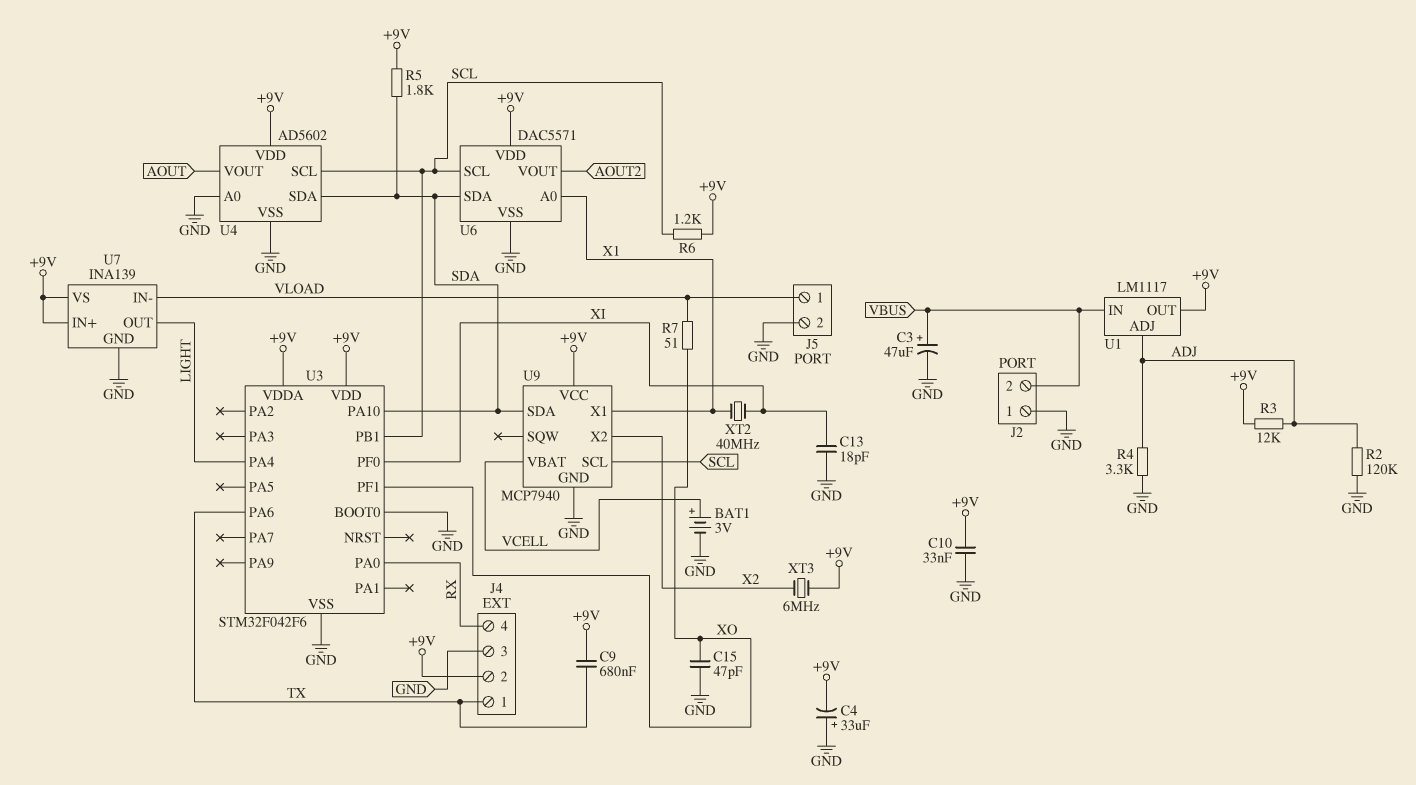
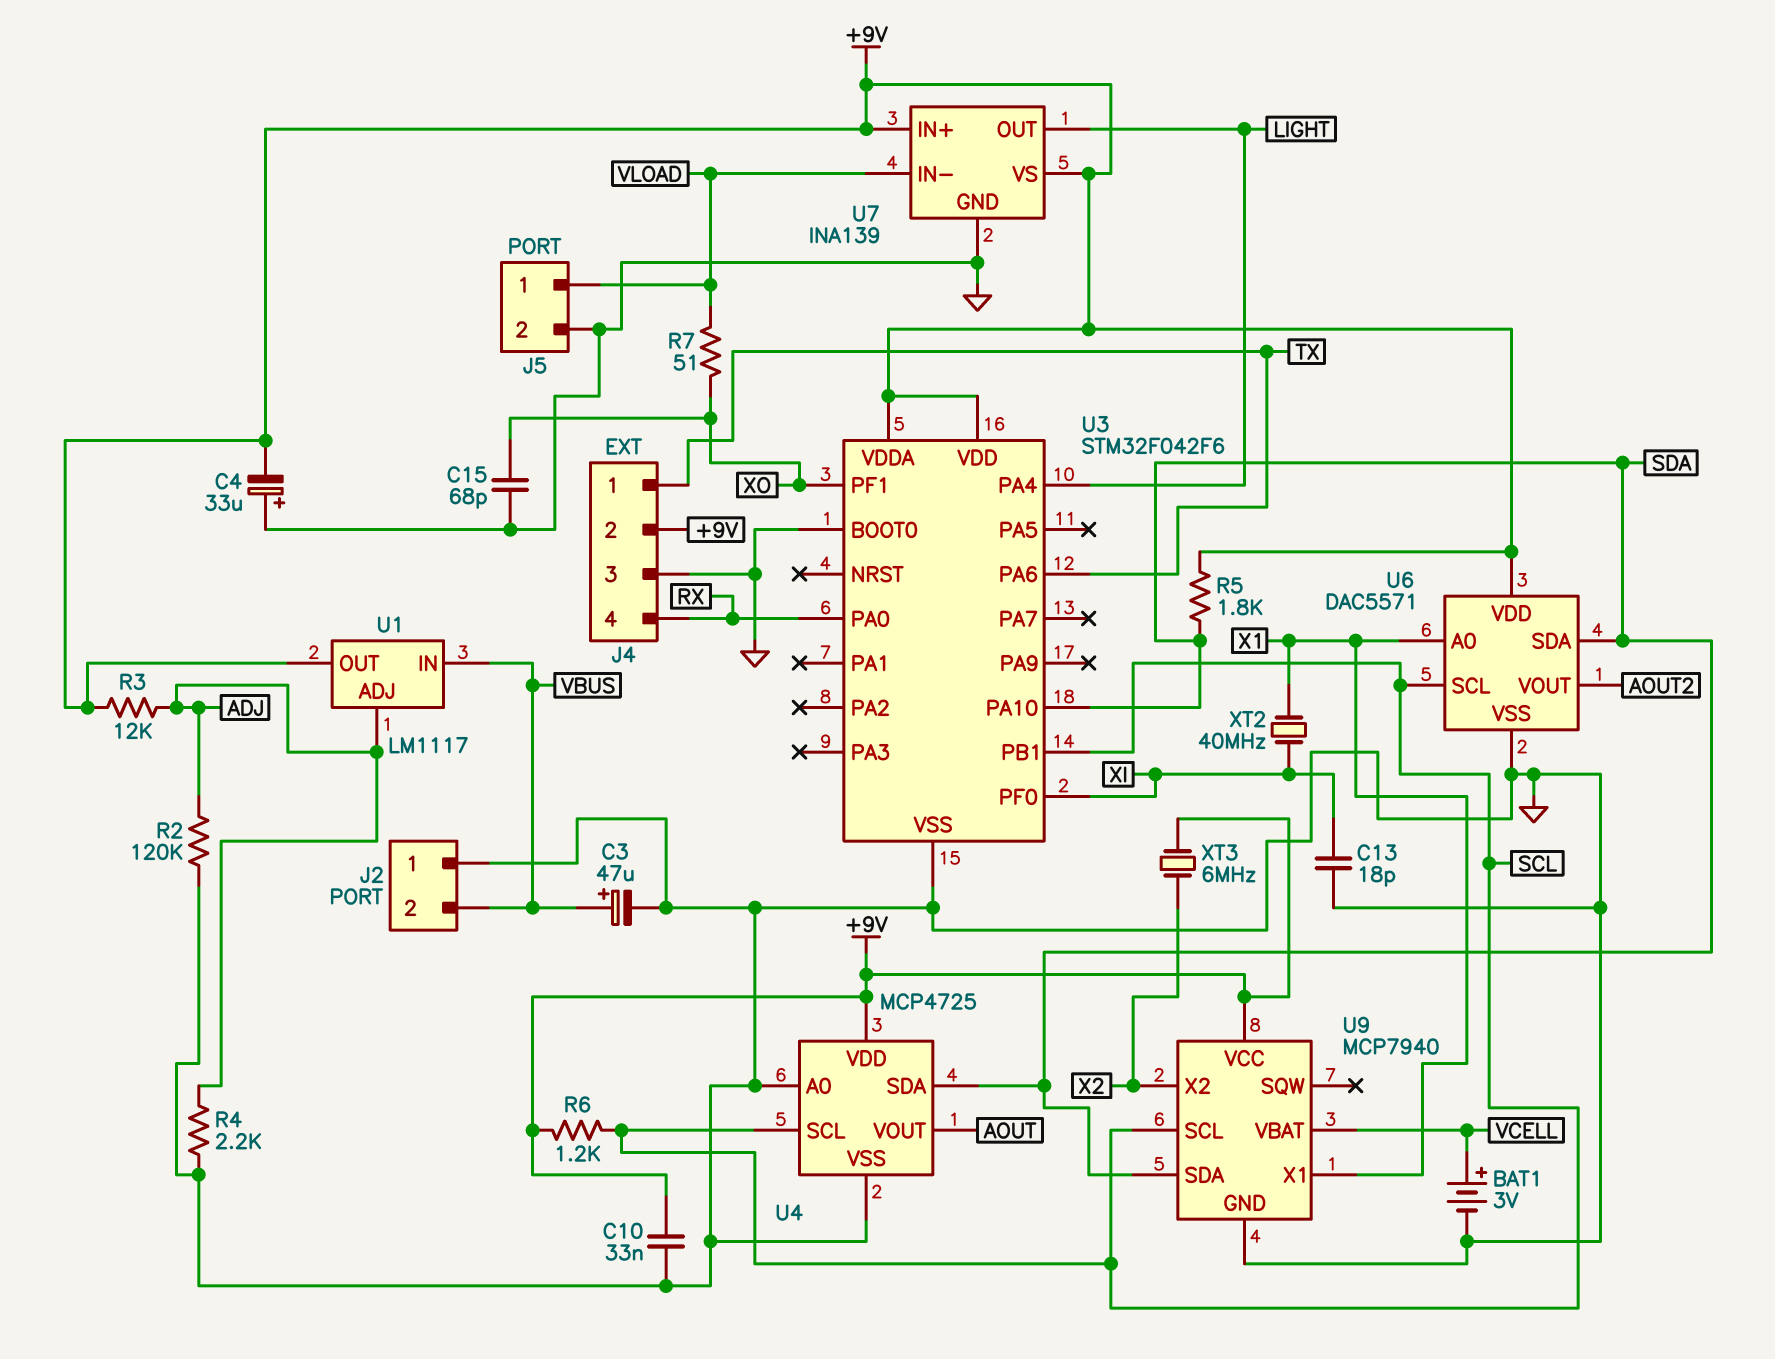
C9: 680nF (+9V, TX) -> none
C15: 47pF (GND, XO) -> 68pF (GND, XO)
R4: 3.3k (ADJ, GND) -> 2.2k (ADJ, GND)
U4: AD5602 -> MCP4725

